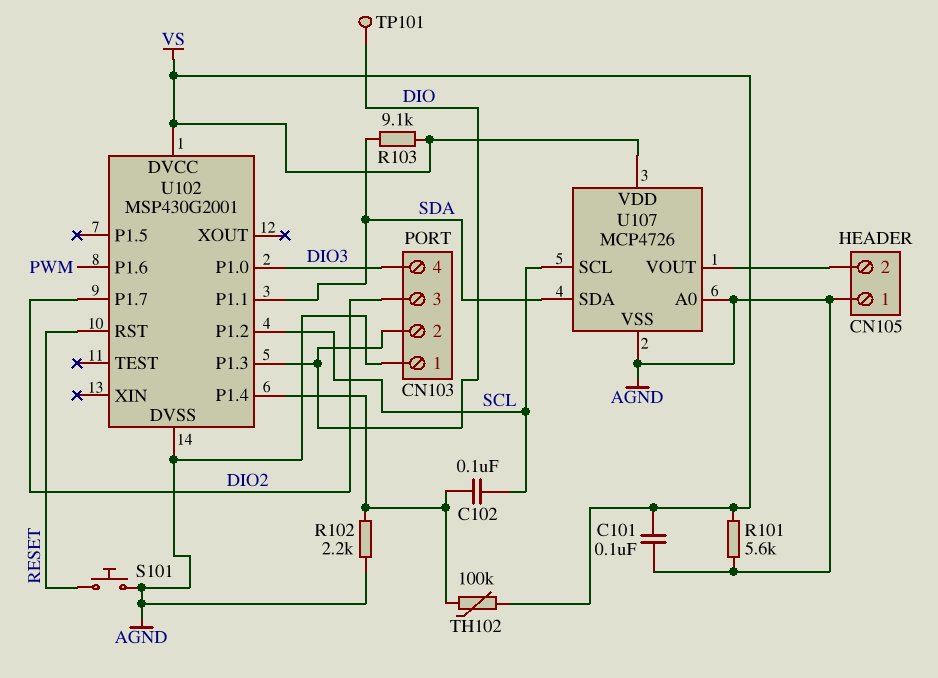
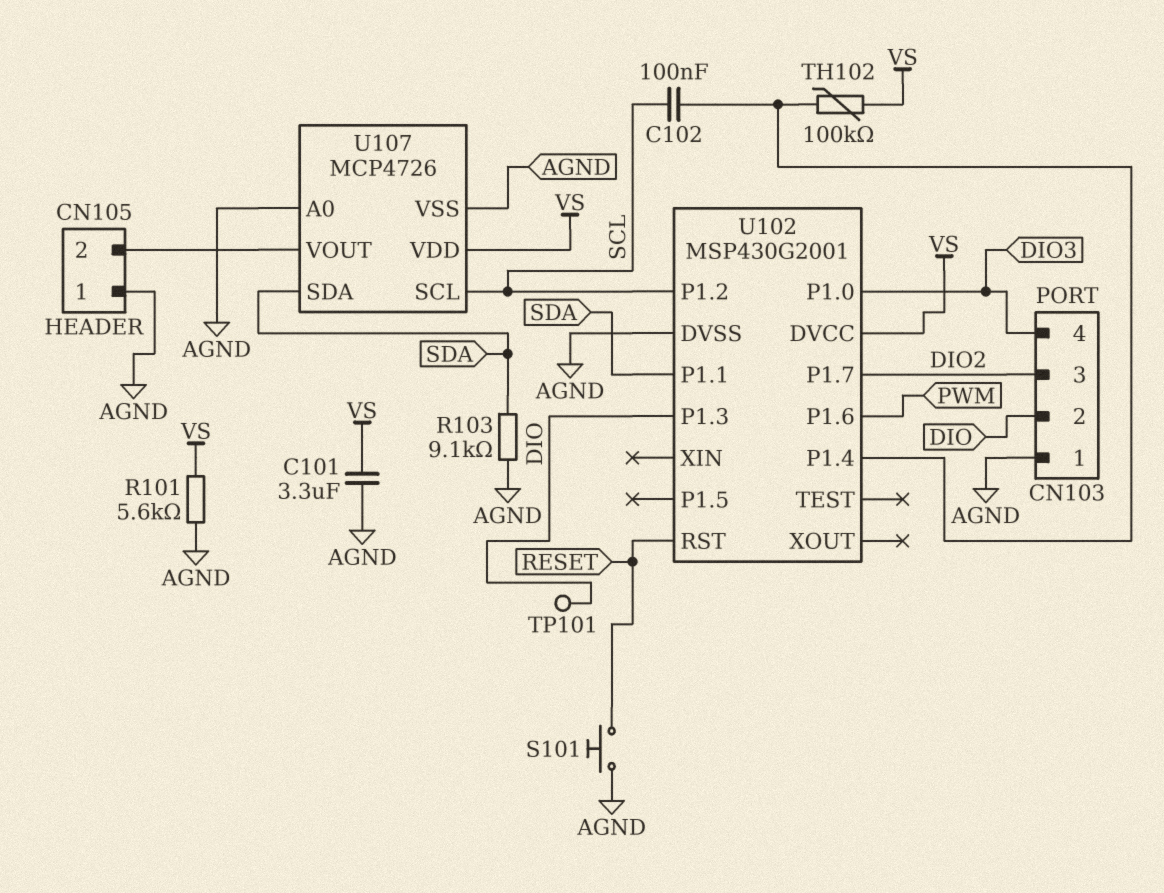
C101: 100nF (AGND, VS) -> 3.3uF (AGND, VS)
R102: 2.2k (AGND, U102/P1.4) -> none
R103: 9.1k (SDA, VS) -> 9.1k (AGND, SDA)

